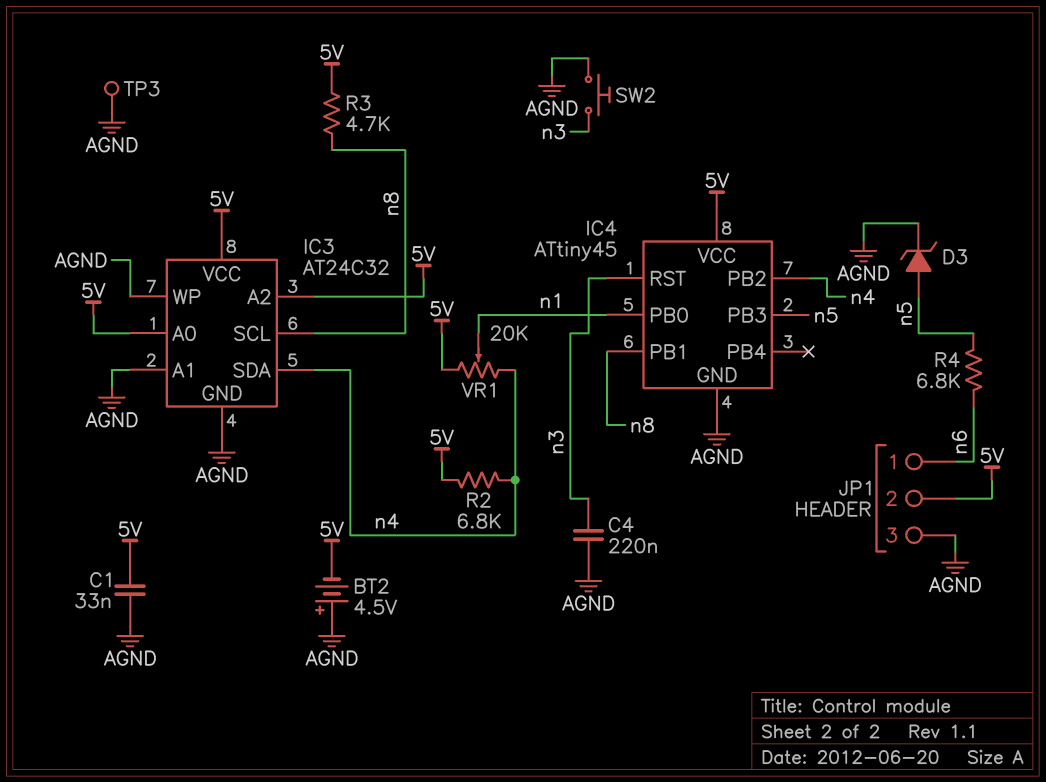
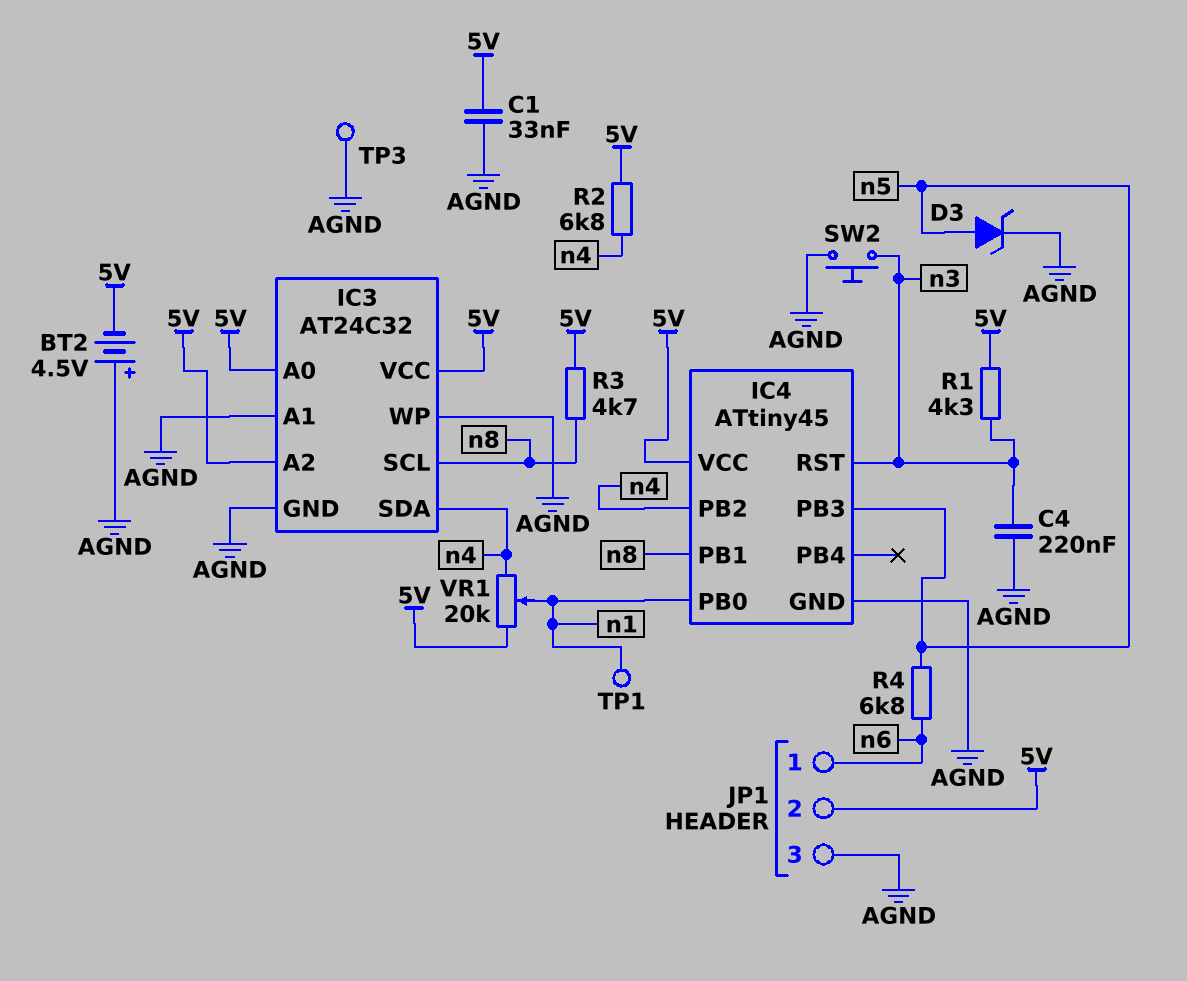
R1: none -> 4.3k (5V, n3)
TP1: none -> test point (n1)

